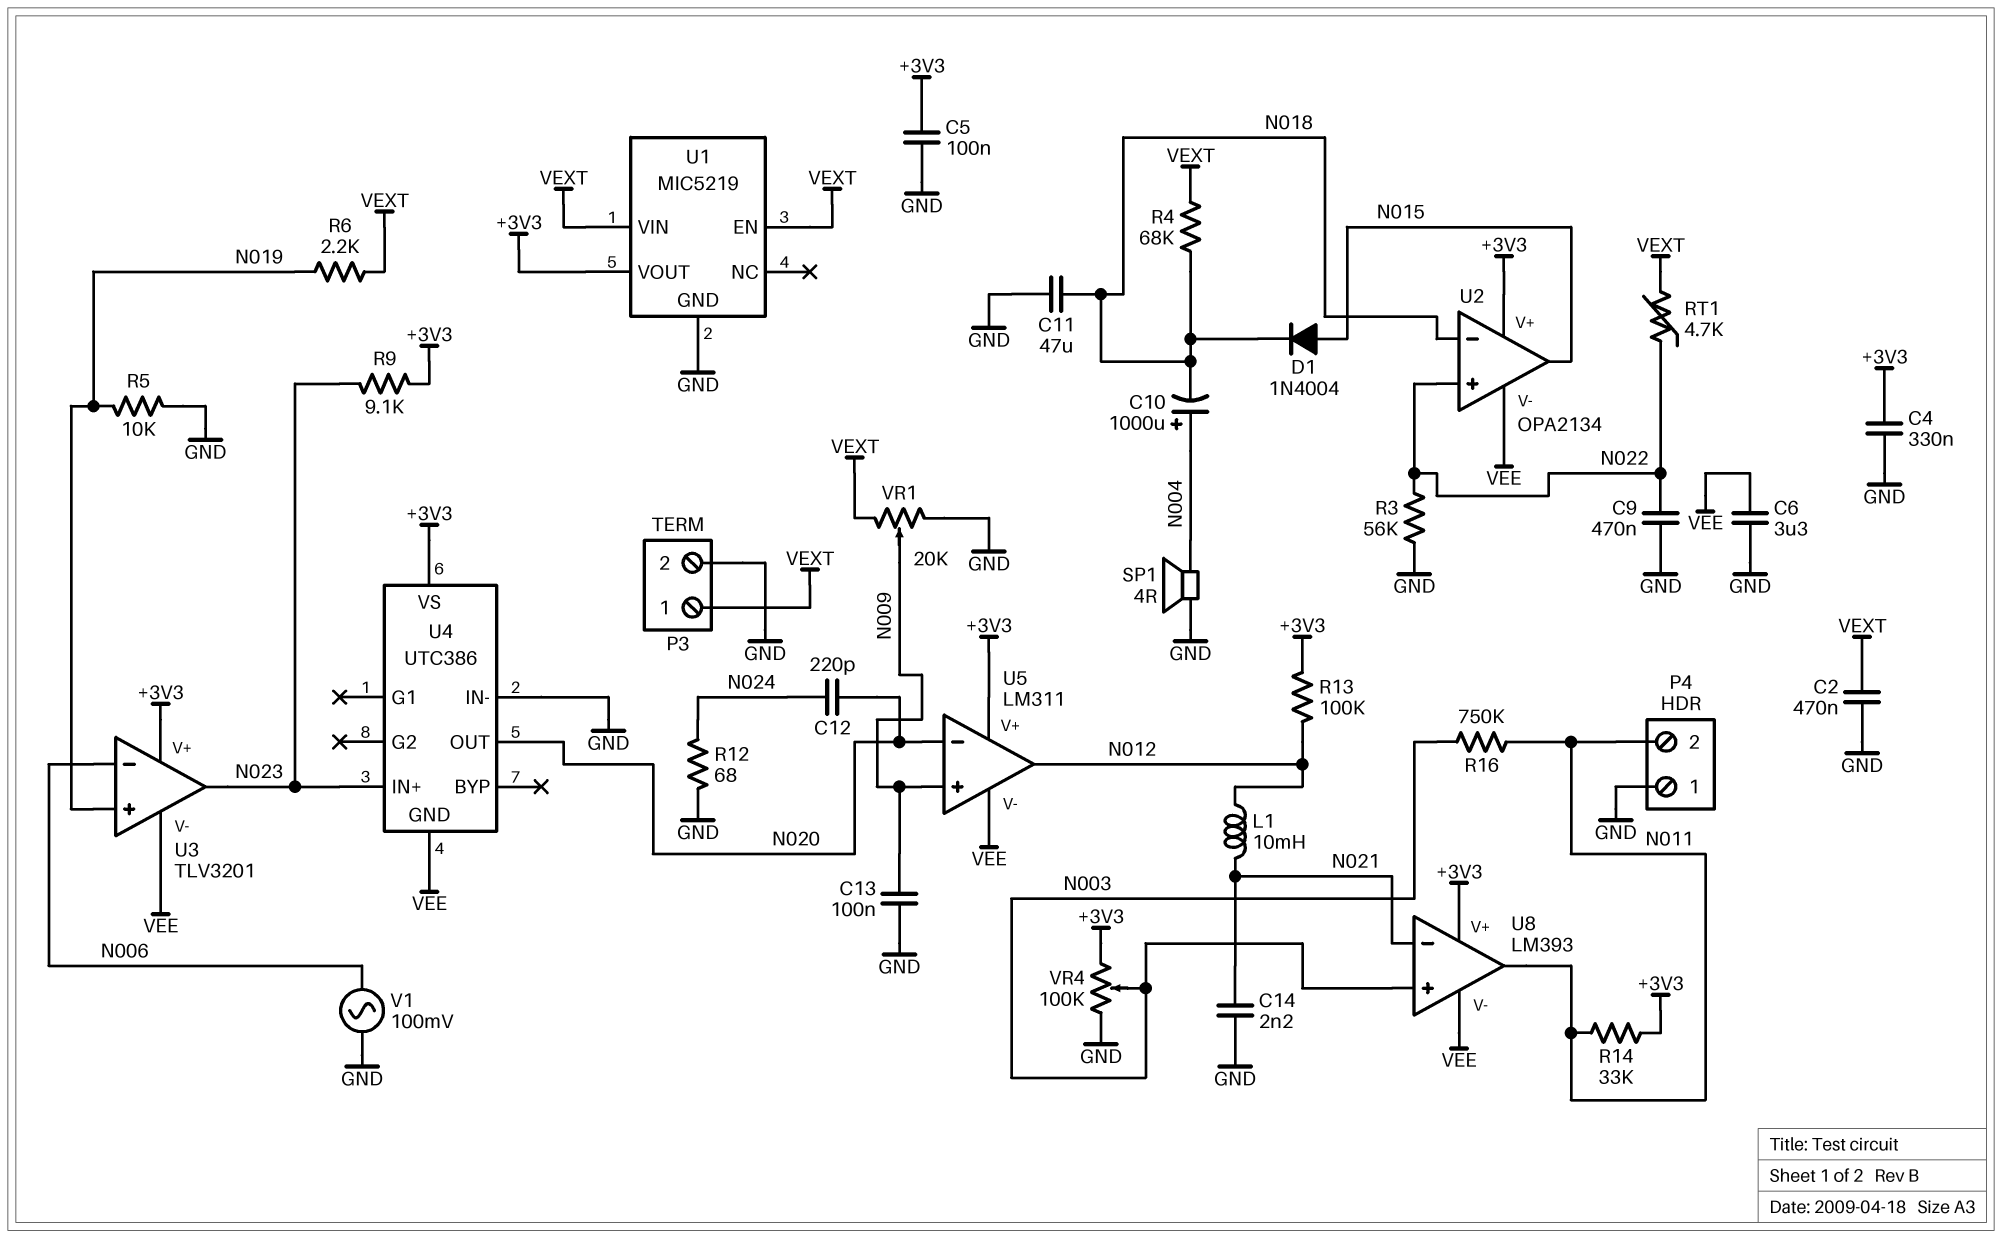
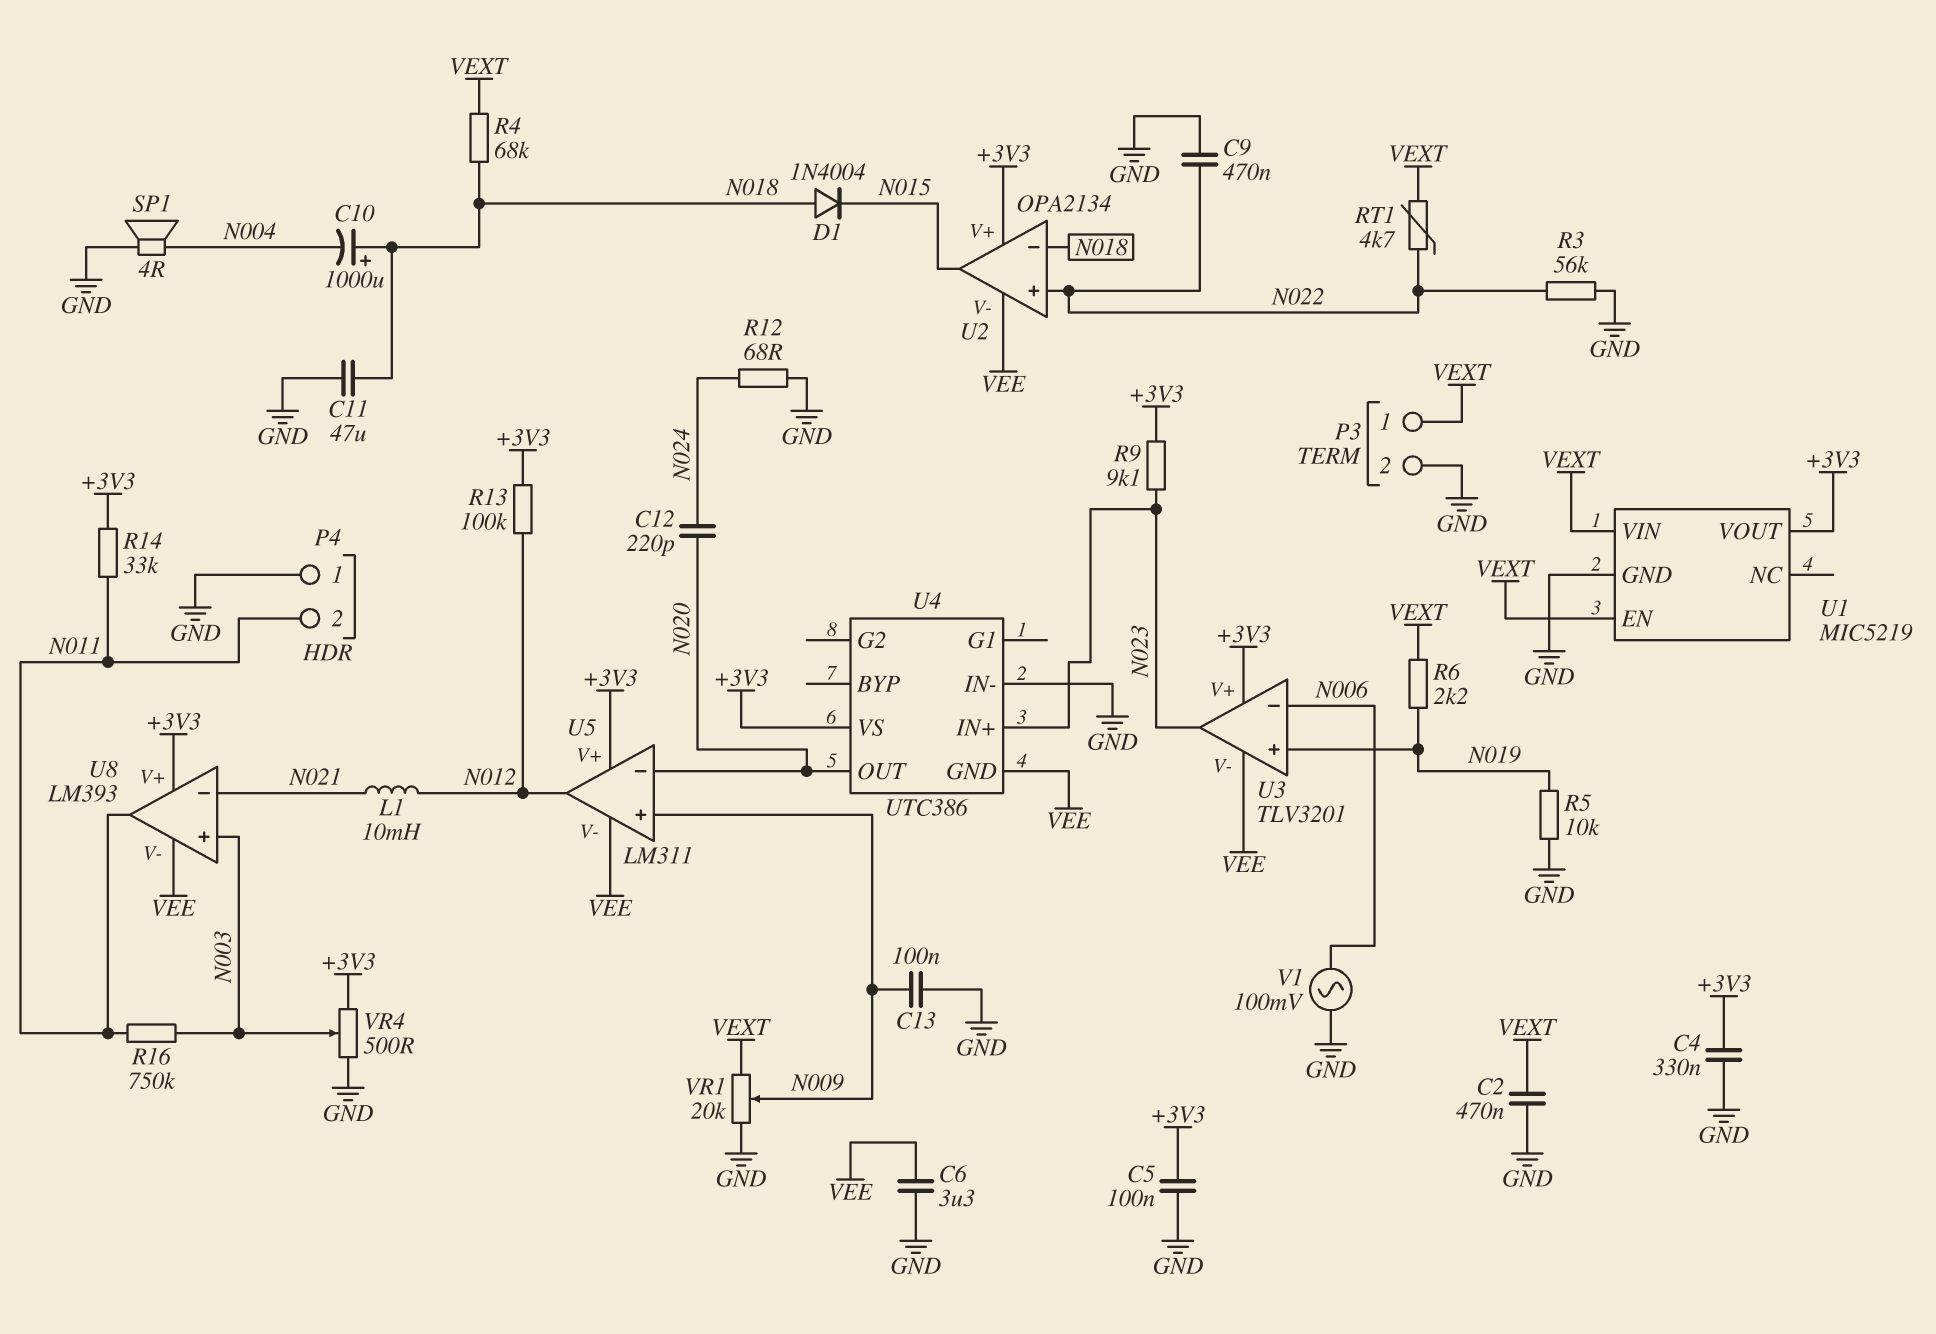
C10: 1000uF (plus N004, minus N018) -> 1000uF (plus N018, minus N004)
C14: 2.2nF (GND, N021) -> none
D1: diode 1N4004 (A N015, K N018) -> diode 1N4004 (A N018, K N015)
VR4: 100k (+3V3, GND, wiper N003) -> 500 (+3V3, GND, wiper N003)

